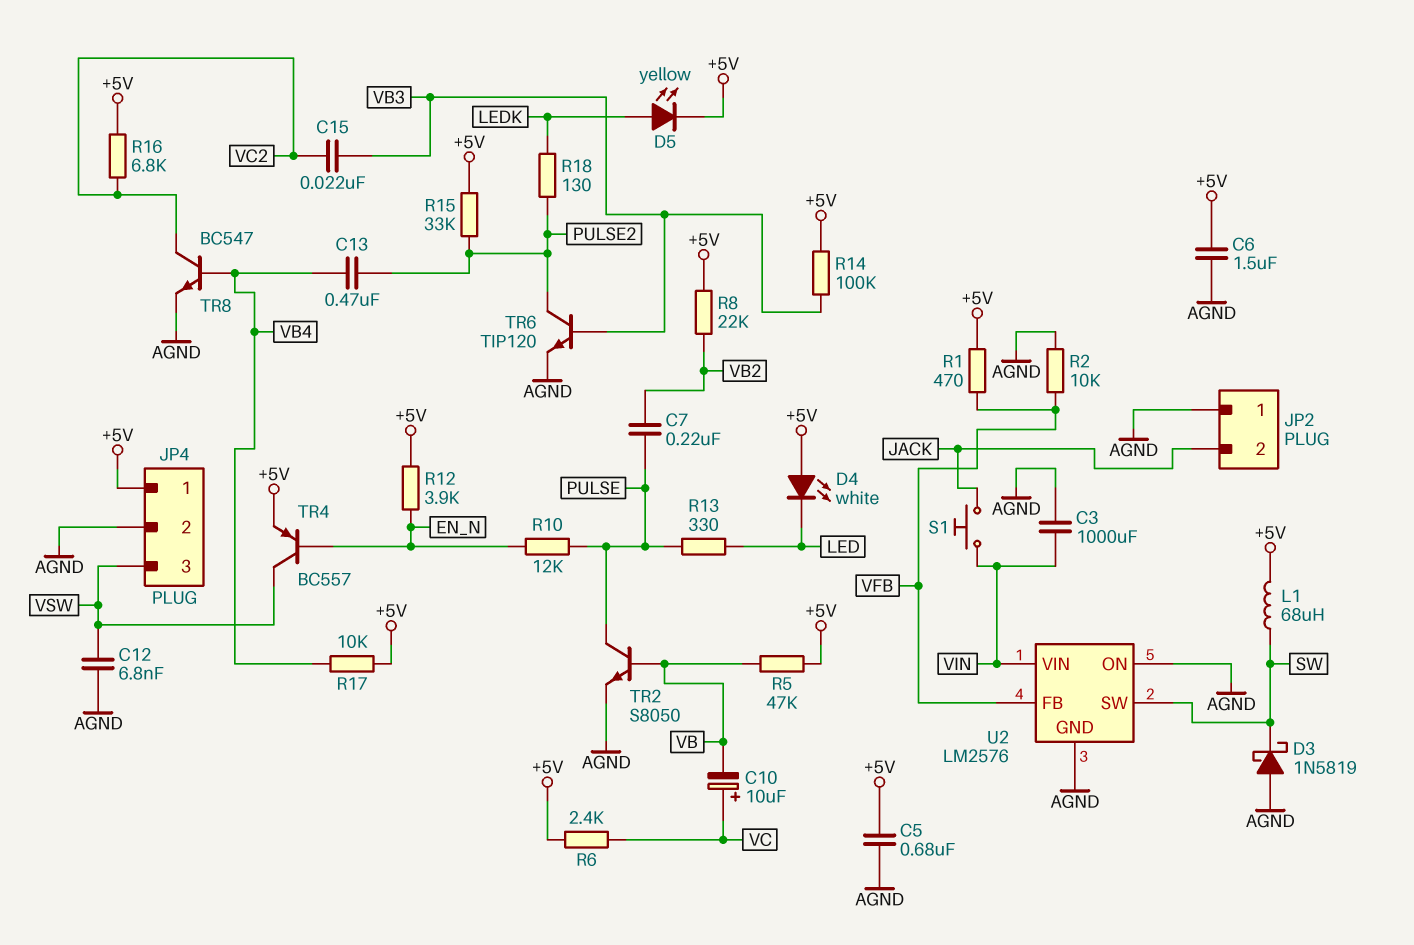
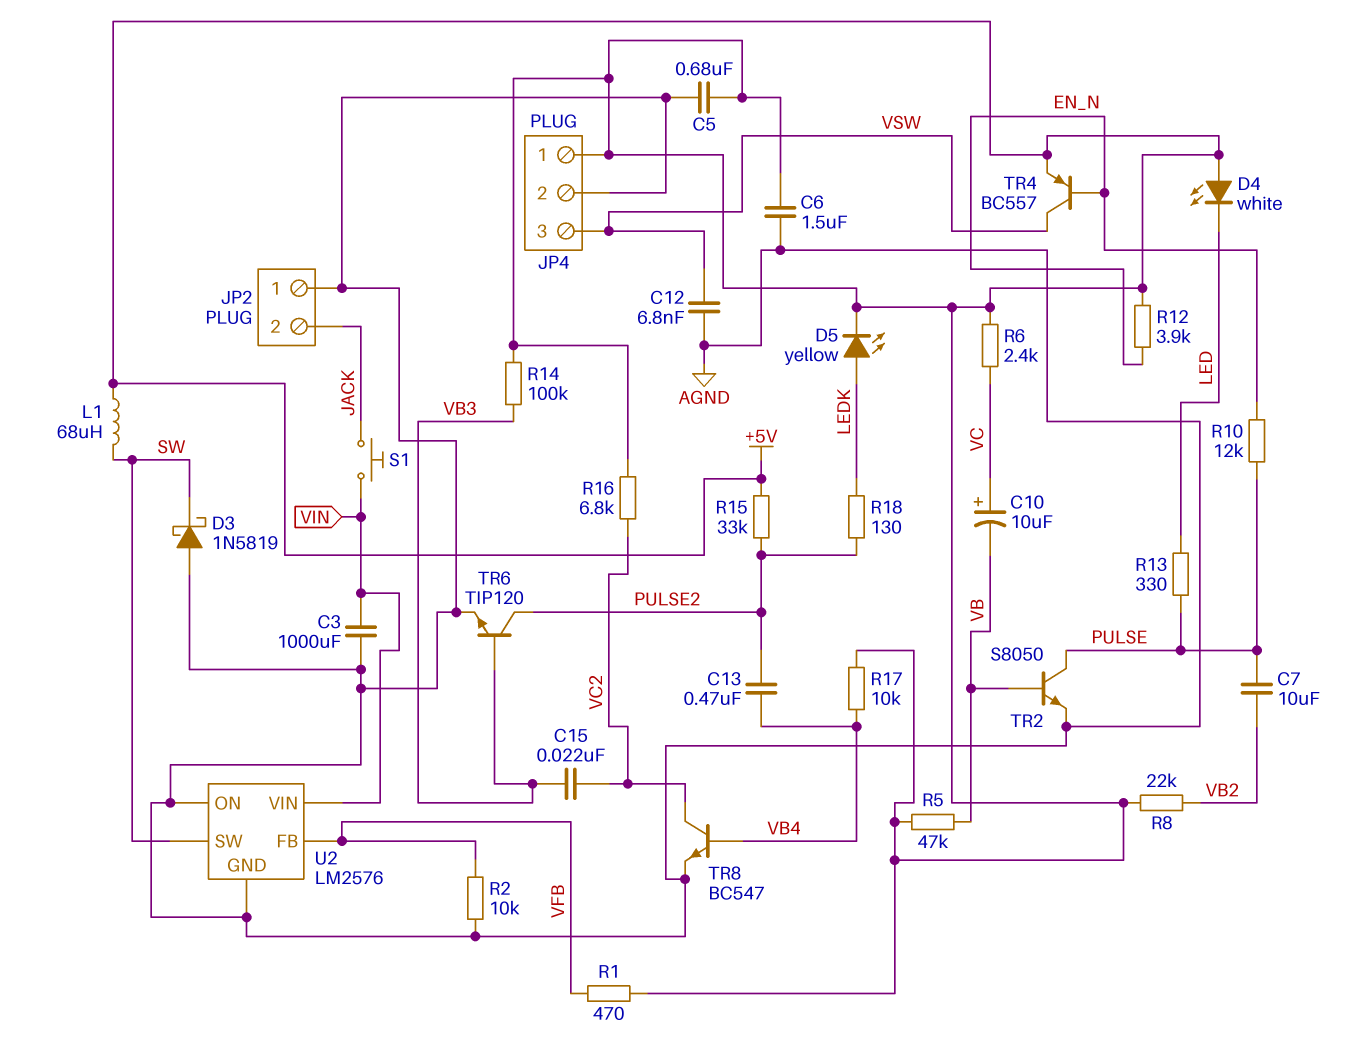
C7: 220nF (PULSE, VB2) -> 10uF (PULSE, VB2)

